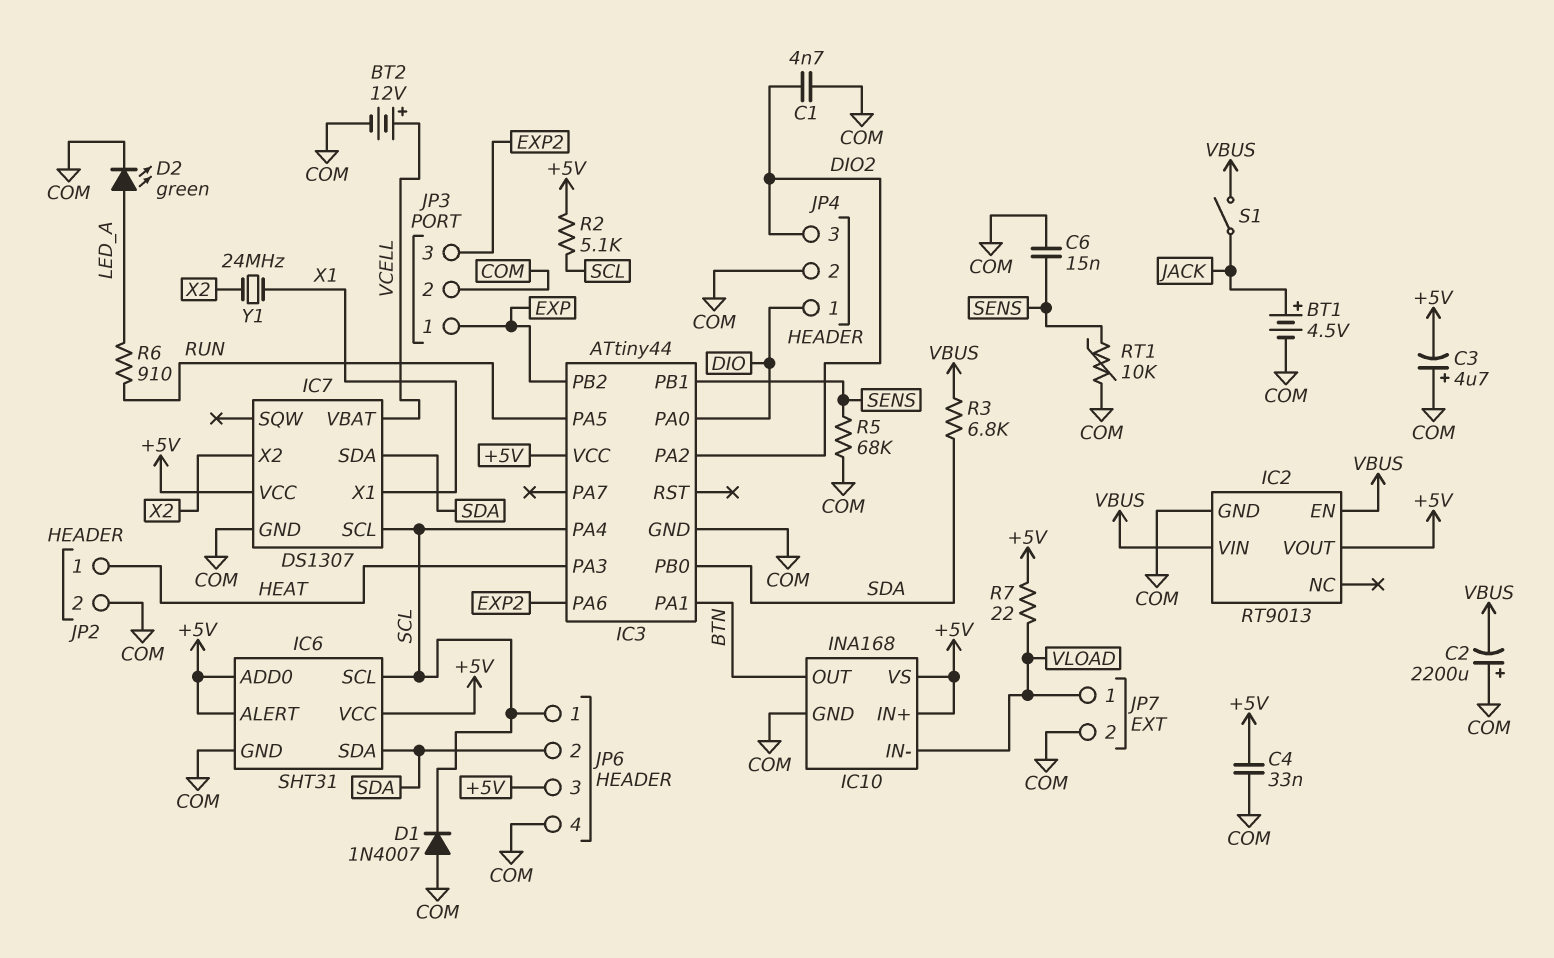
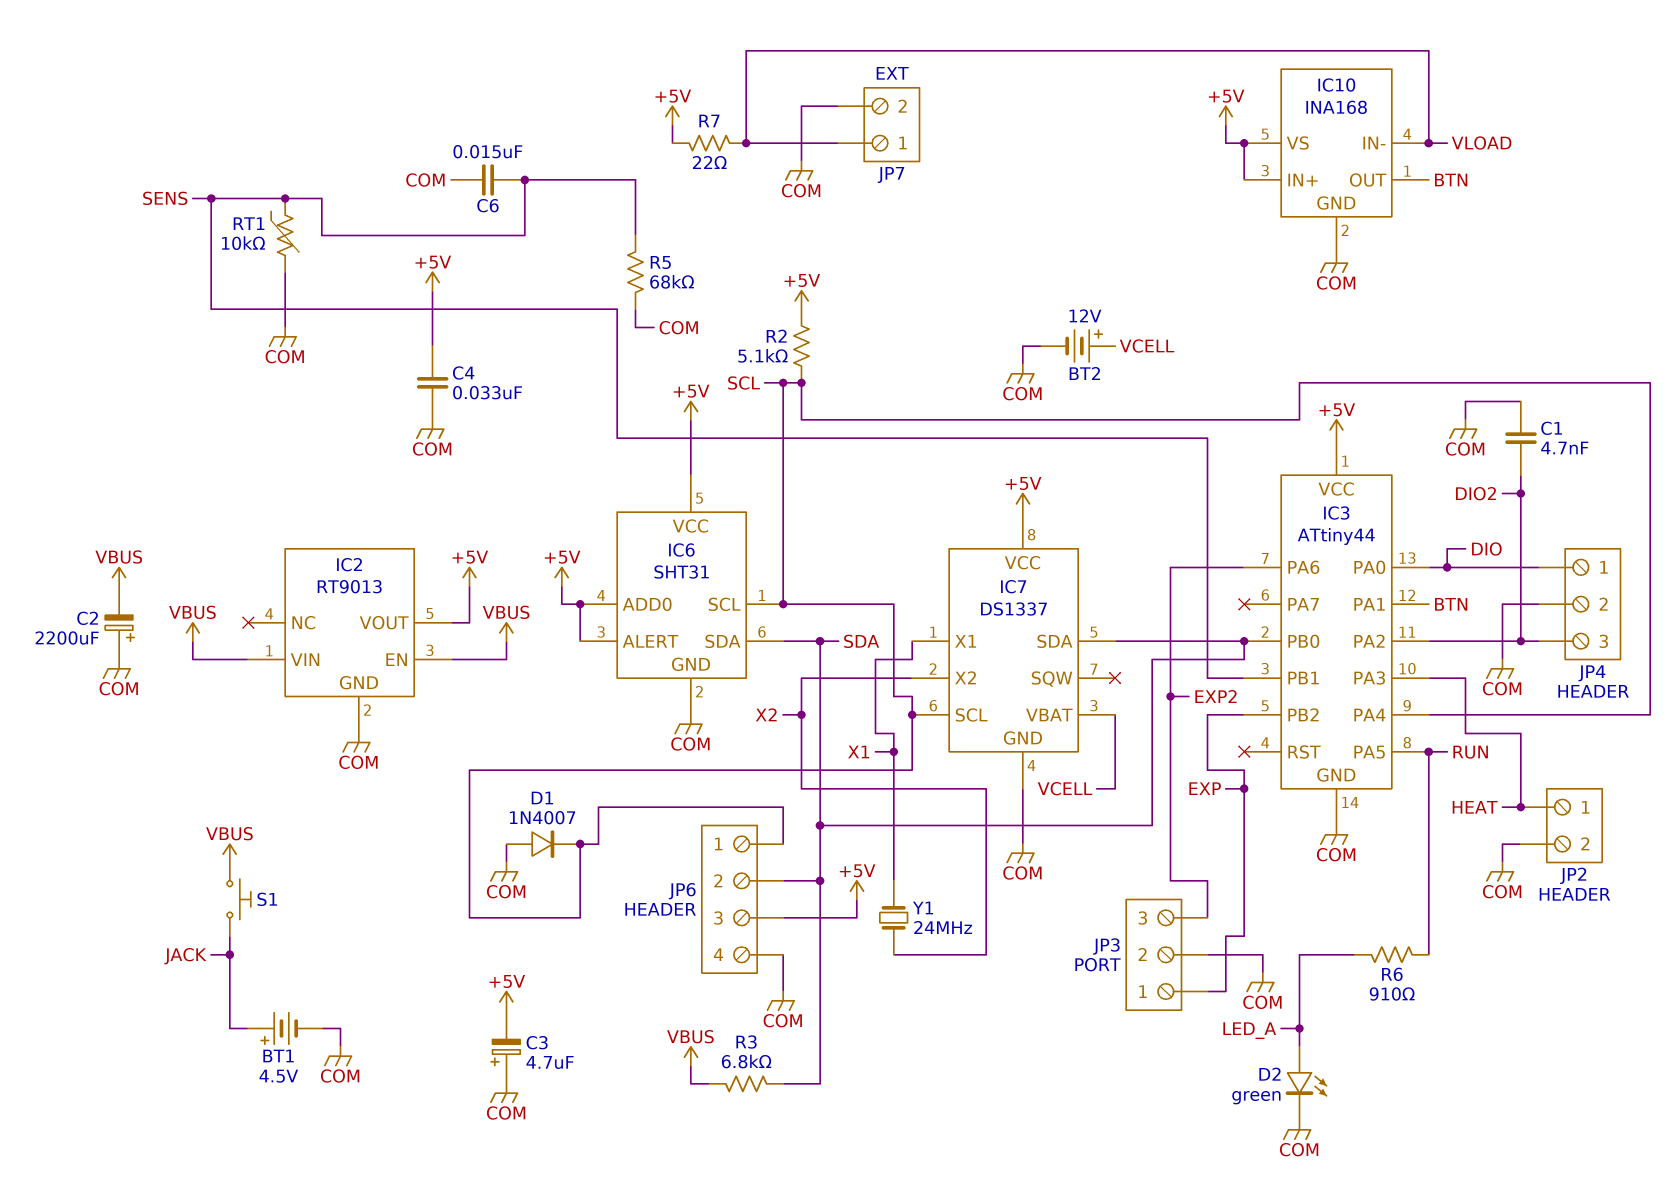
IC7: DS1307 -> DS1337
S1: switch (JACK, VBUS) -> button (JACK, VBUS)

